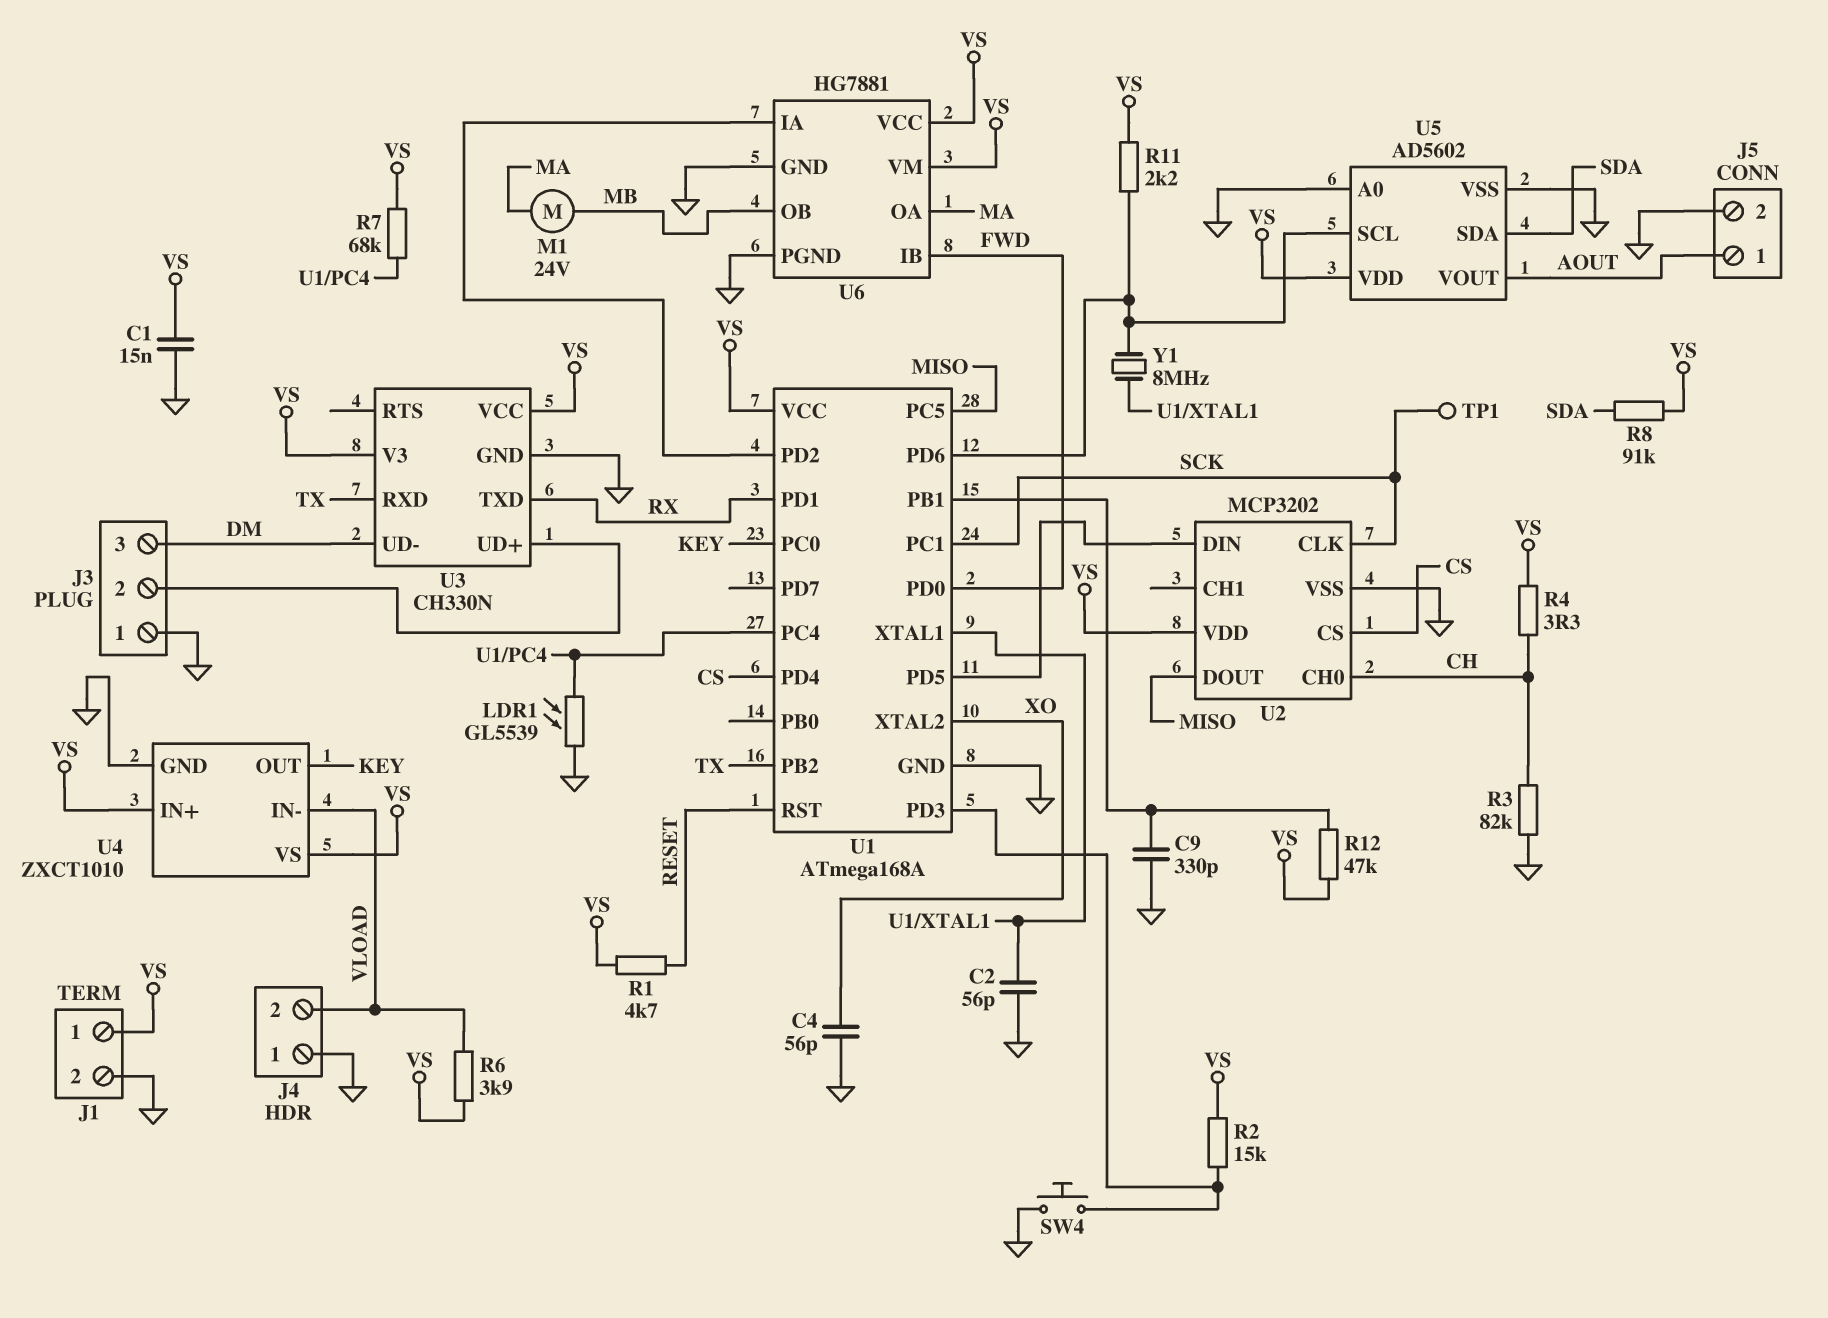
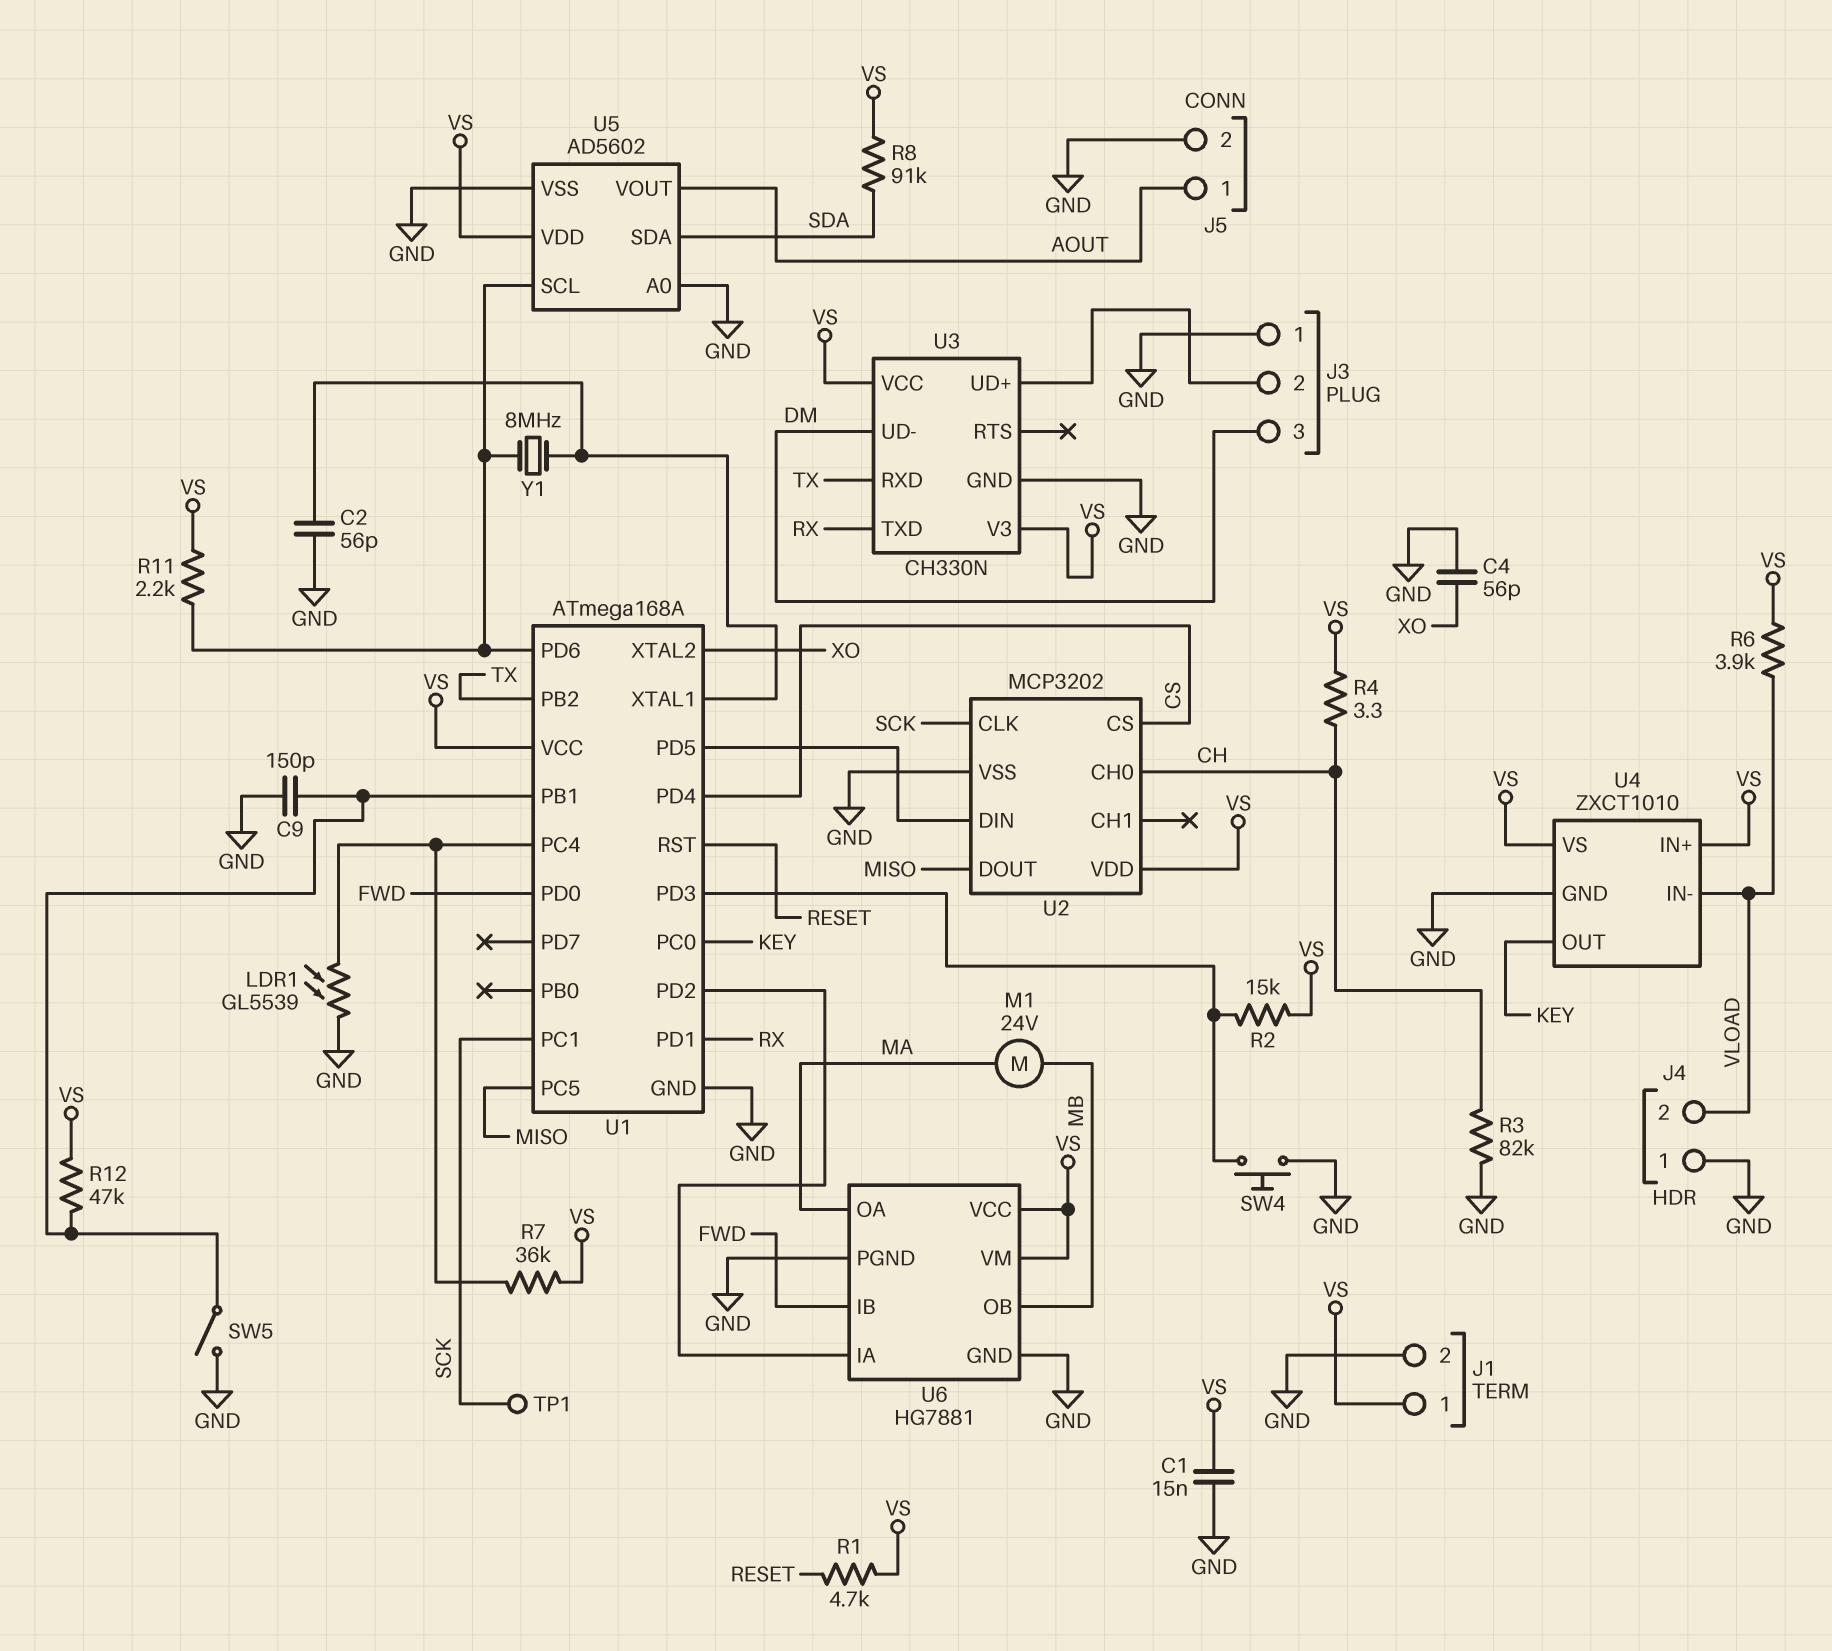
C9: 330pF (GND, U1/PB1) -> 150pF (GND, U1/PB1)
R7: 68k (U1/PC4, VS) -> 36k (U1/PC4, VS)
SW5: none -> switch (GND, U1/PB1)

